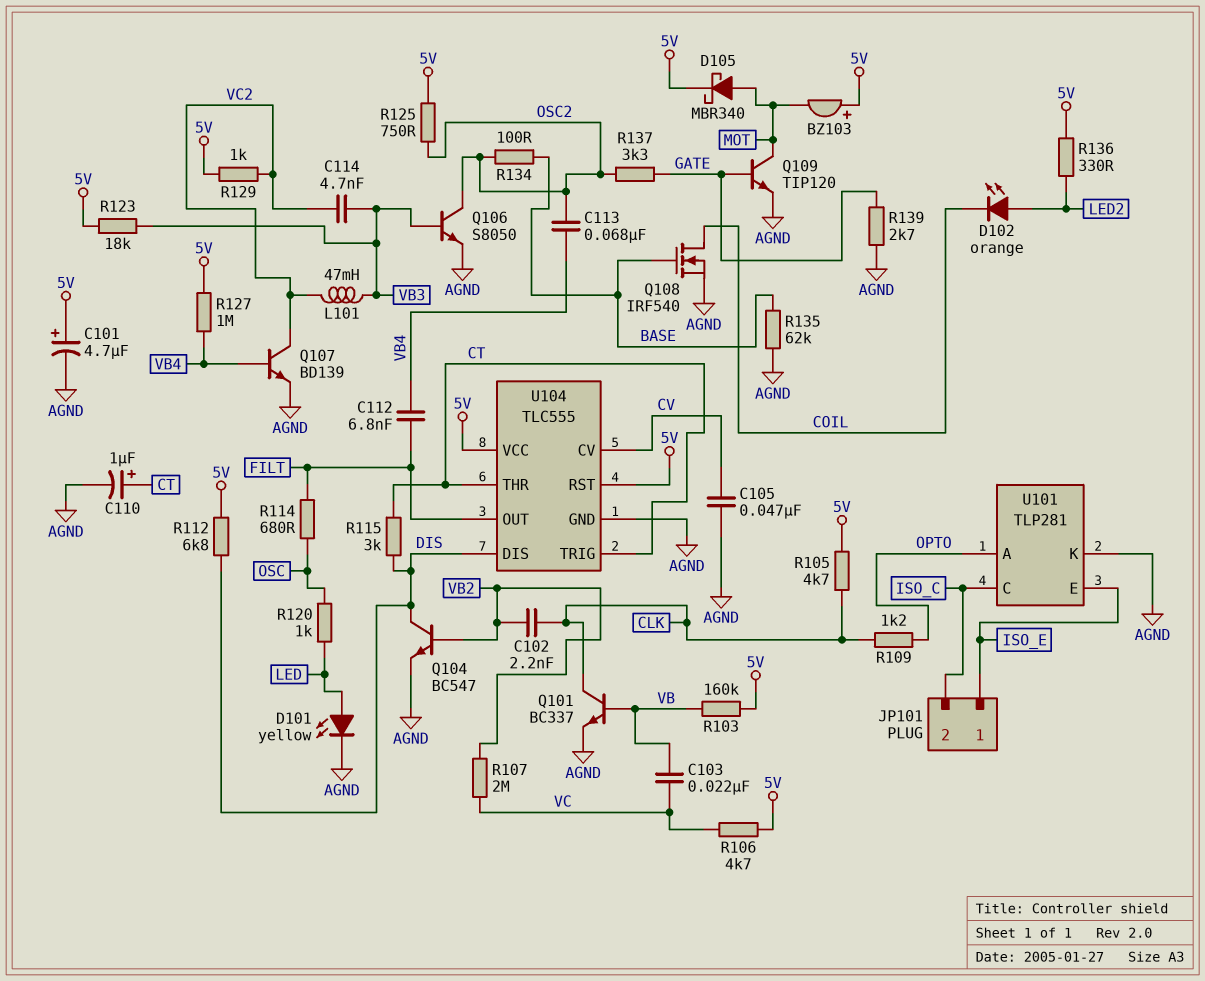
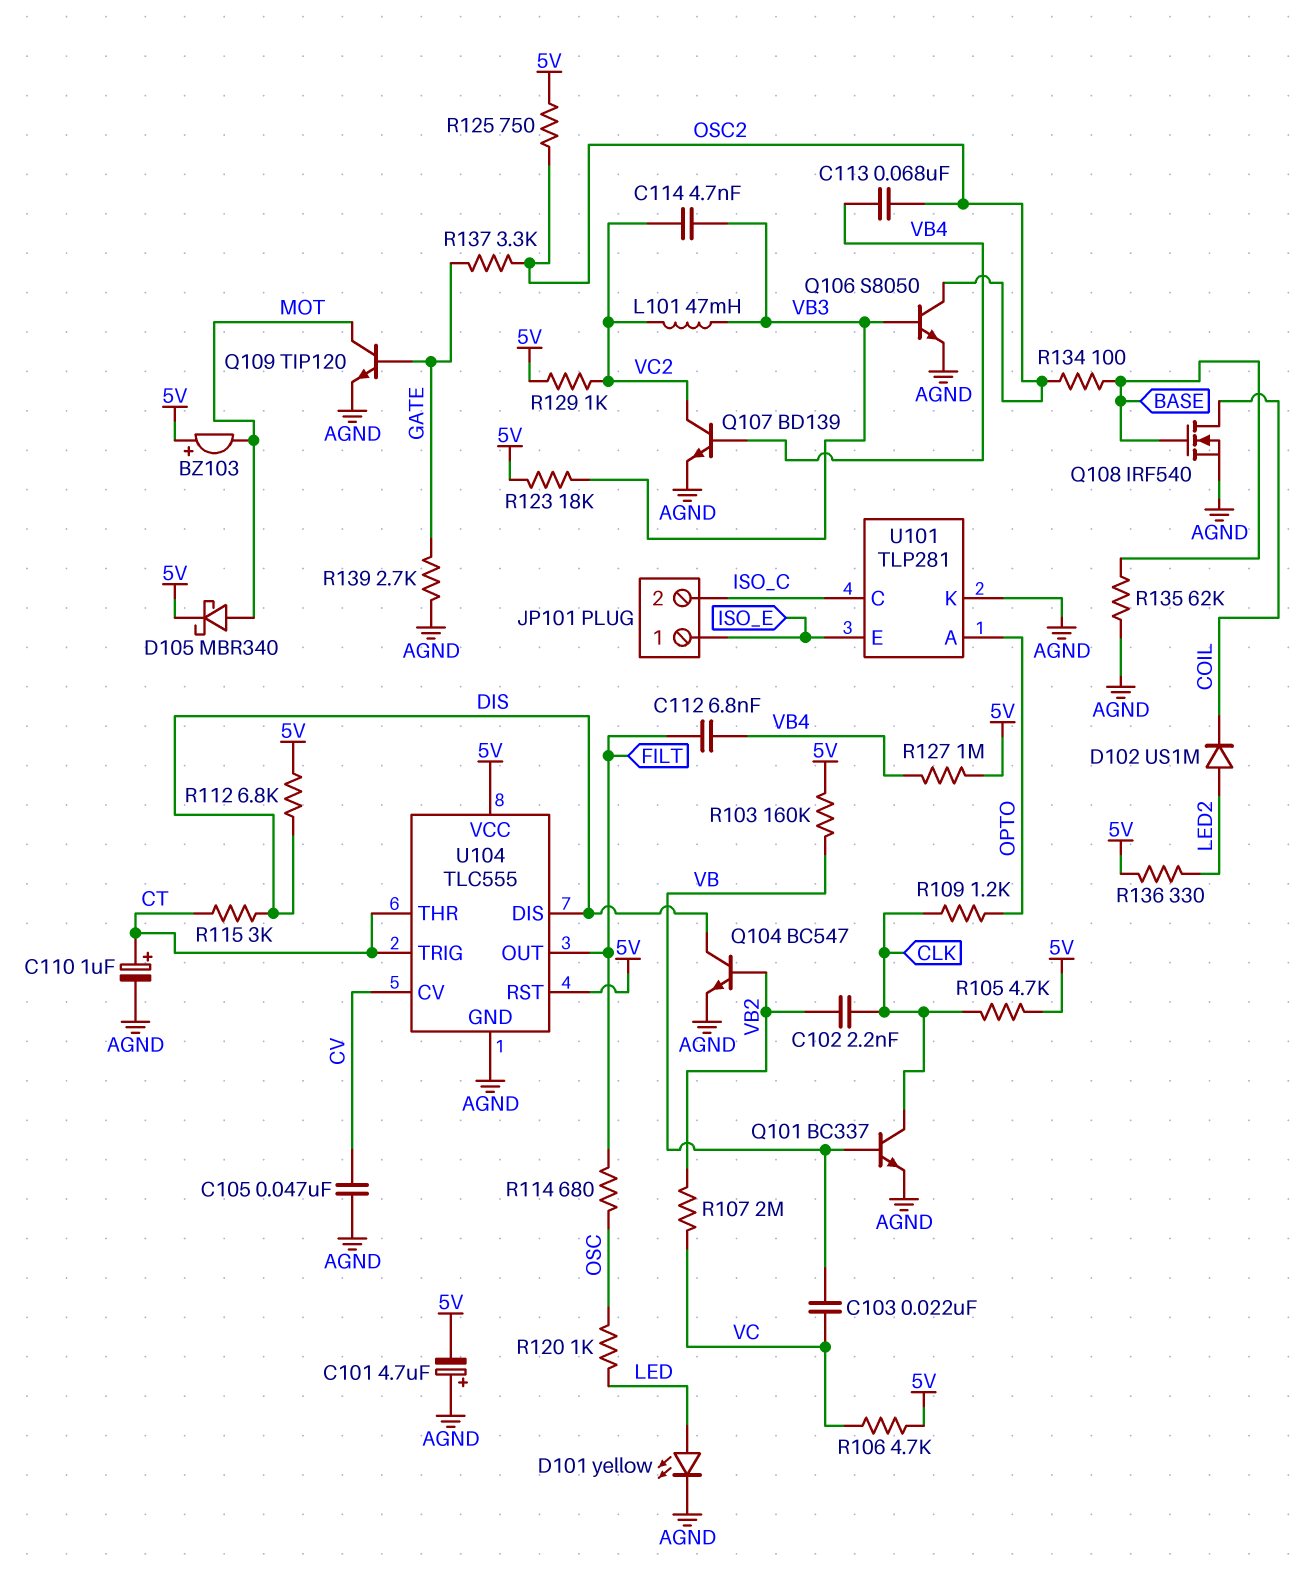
C101: 4.7uF (plus 5V, minus AGND) -> 4.7uF (plus AGND, minus 5V)
D102: LED orange (A LED2, K COIL) -> diode US1M (A LED2, K COIL)

